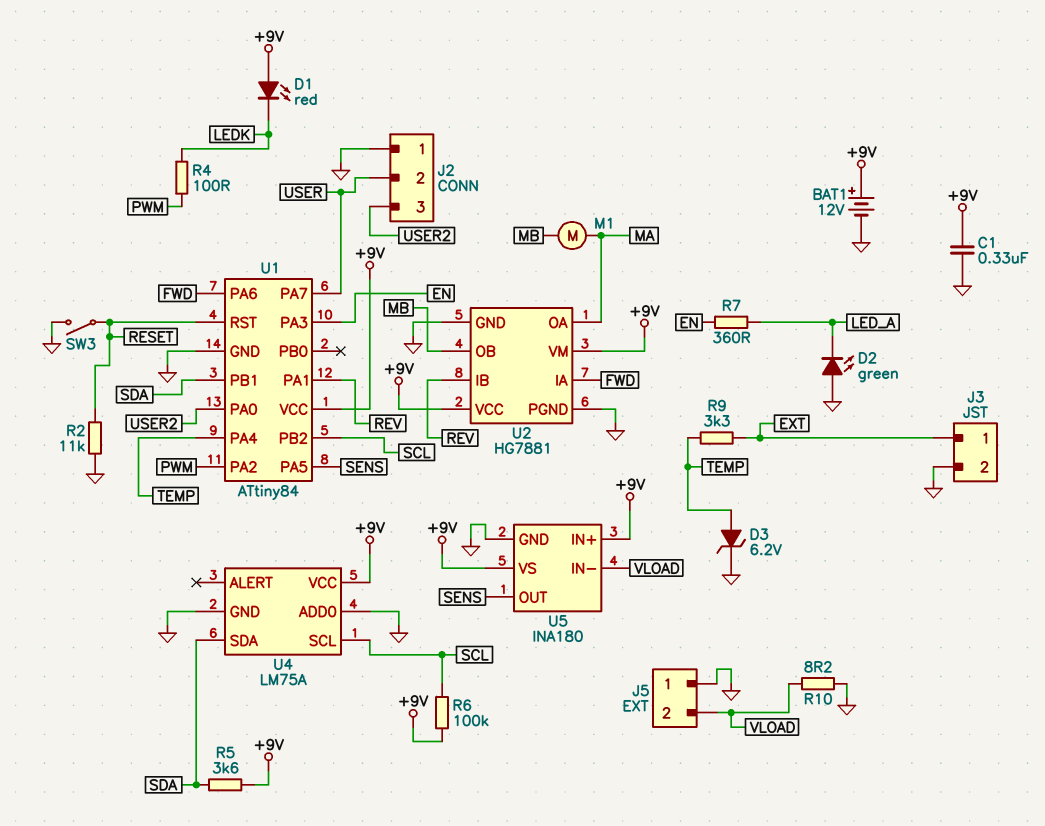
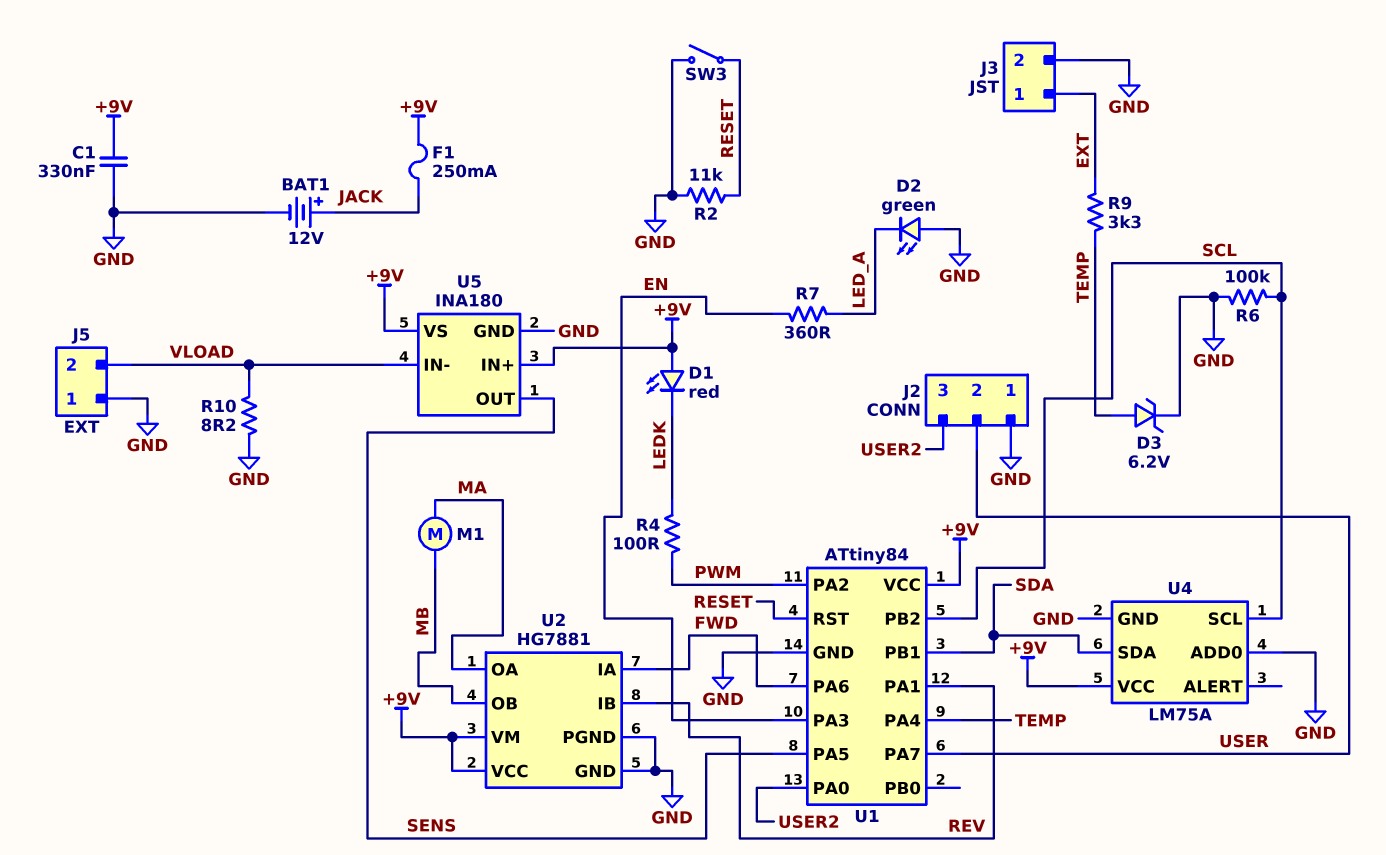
BAT1: 12V (plus +9V, minus GND) -> 12V (plus JACK, minus GND)
F1: none -> 250mA (+9V, JACK)
R5: 3.6k (+9V, SDA) -> none
R6: 100k (+9V, SCL) -> 100k (GND, SCL)

